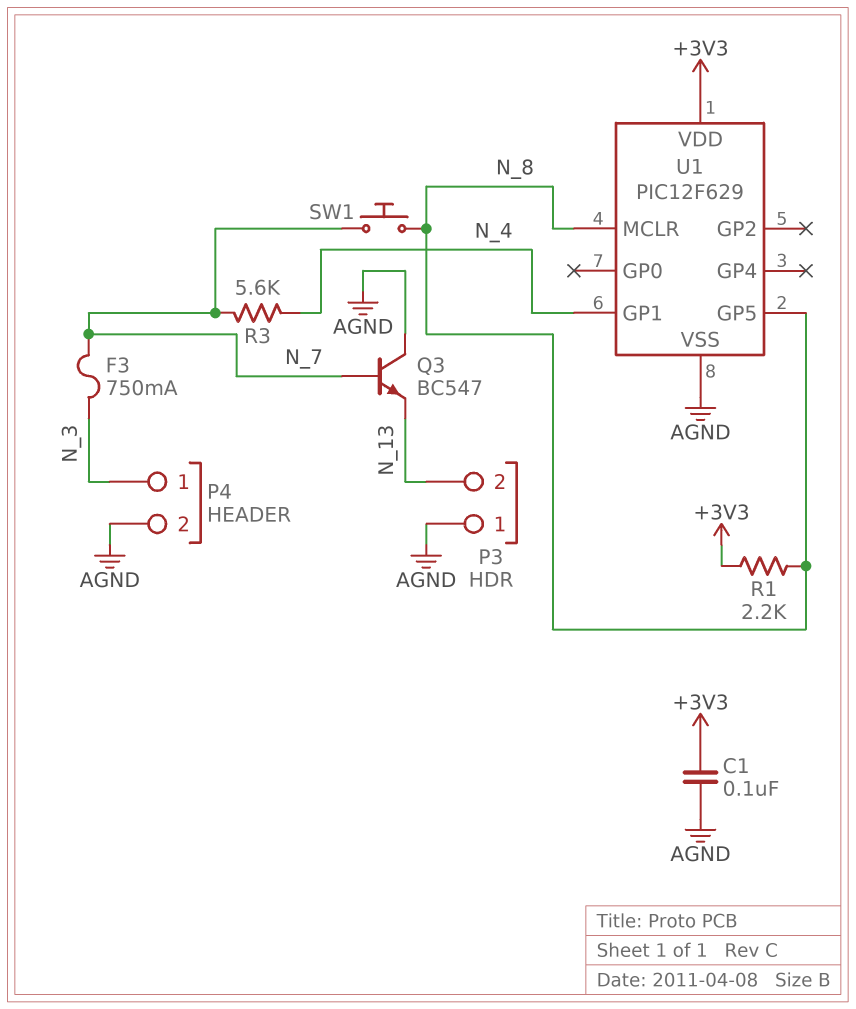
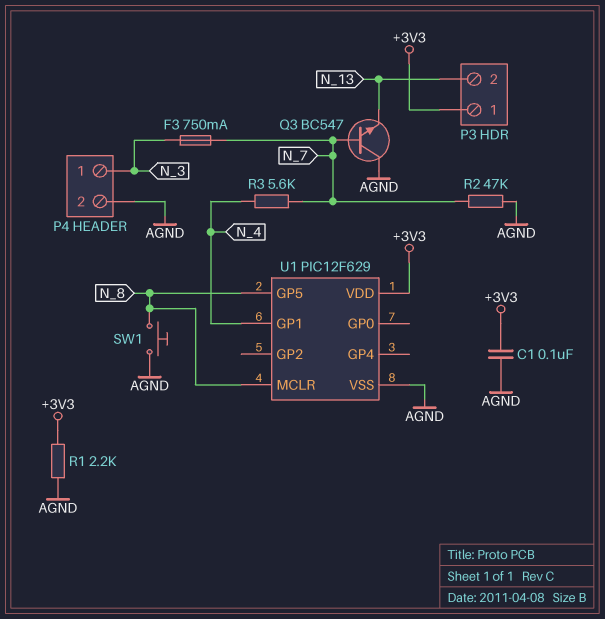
P3 pin 1: AGND -> +3V3
R1: 2.2k (+3V3, N_8) -> 2.2k (+3V3, AGND)
R2: none -> 47k (AGND, N_7)
SW1: button (N_7, N_8) -> button (AGND, N_8)

